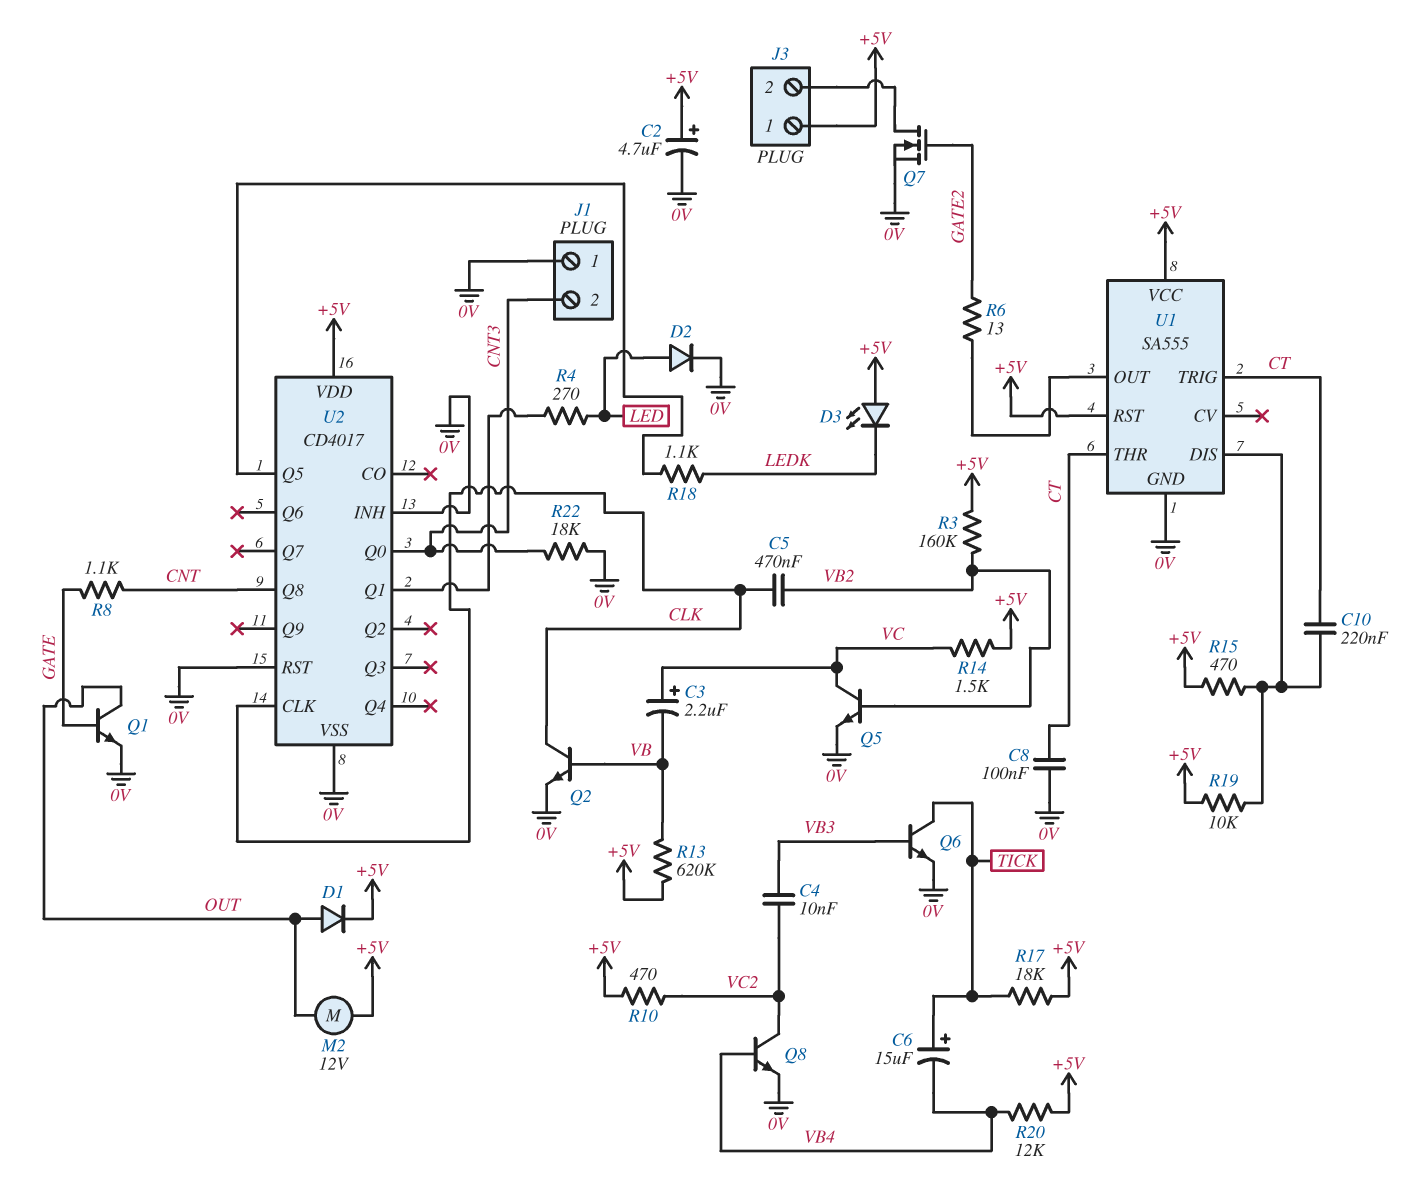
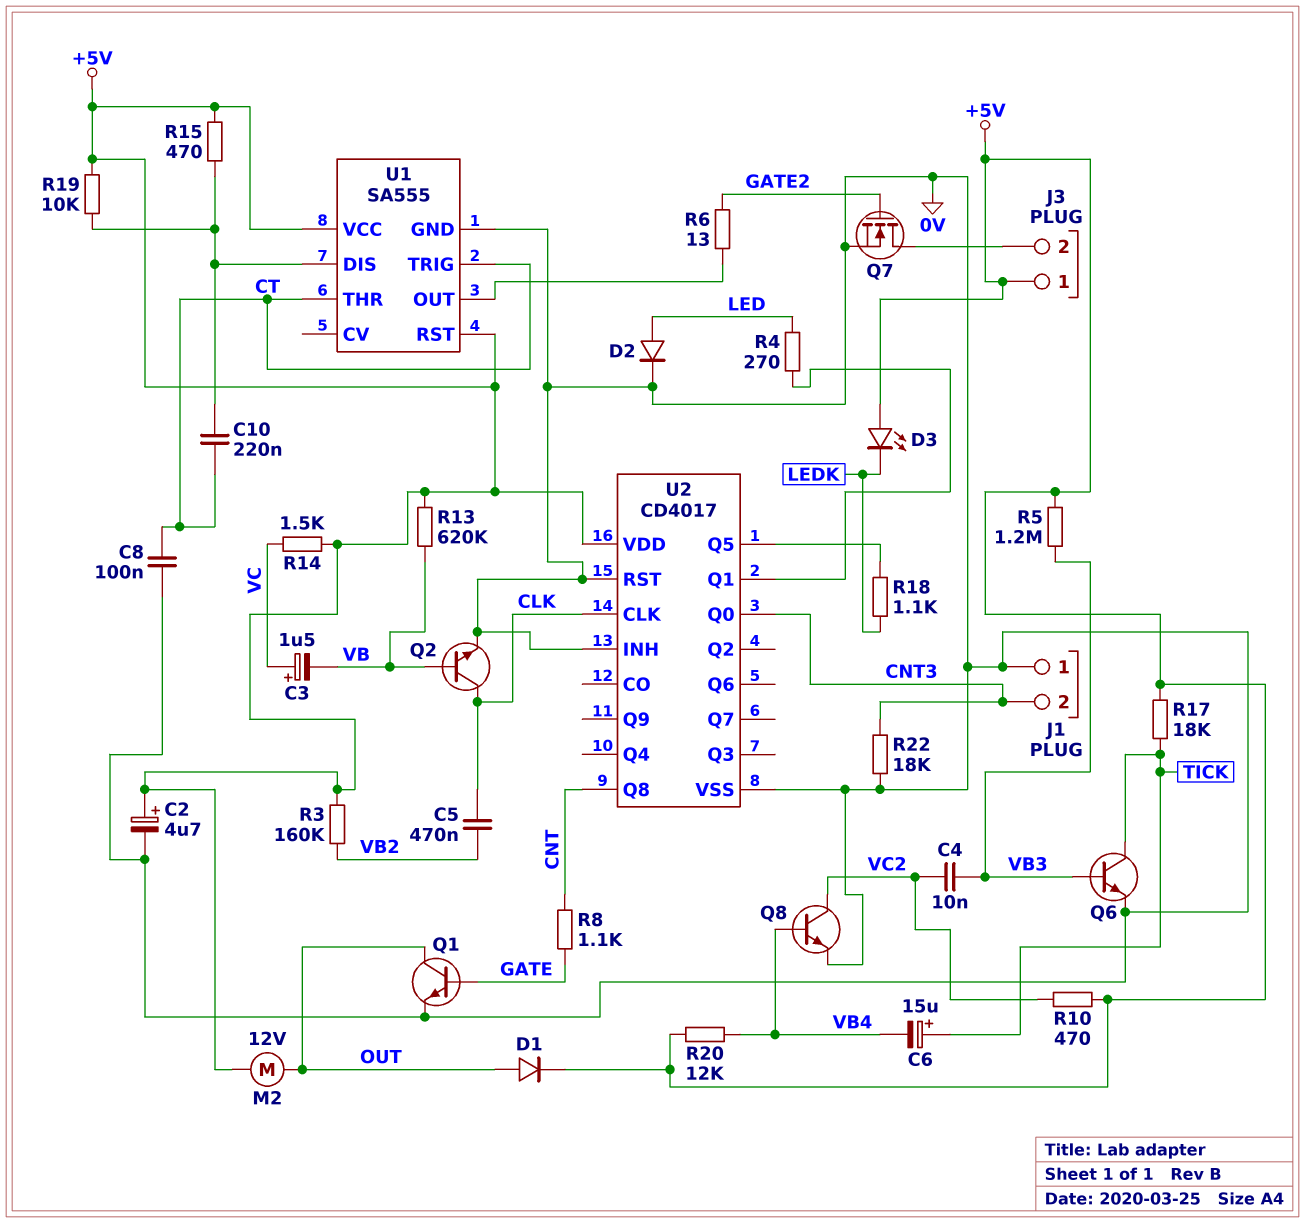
C3: 2.2uF (plus VC, minus VB) -> 1.5uF (plus VC, minus VB)
Q5: NPN (B VB2, C VC, E 0V) -> none
R5: none -> 1.2M (+5V, VB3)

